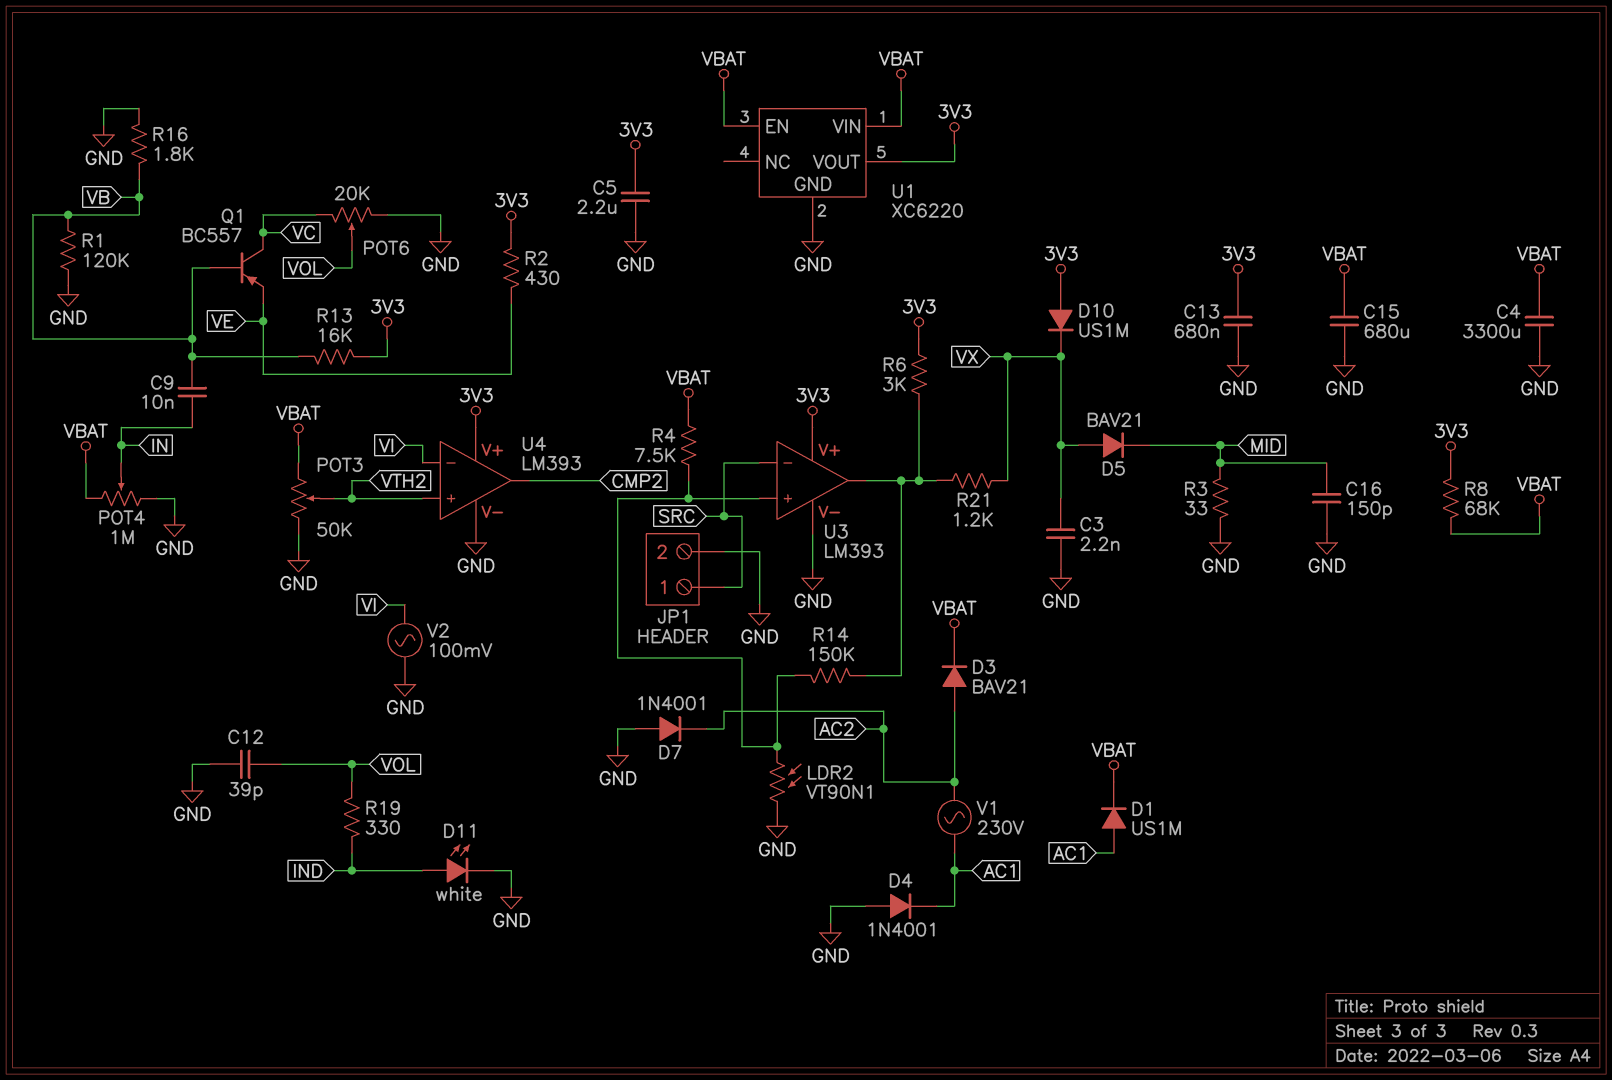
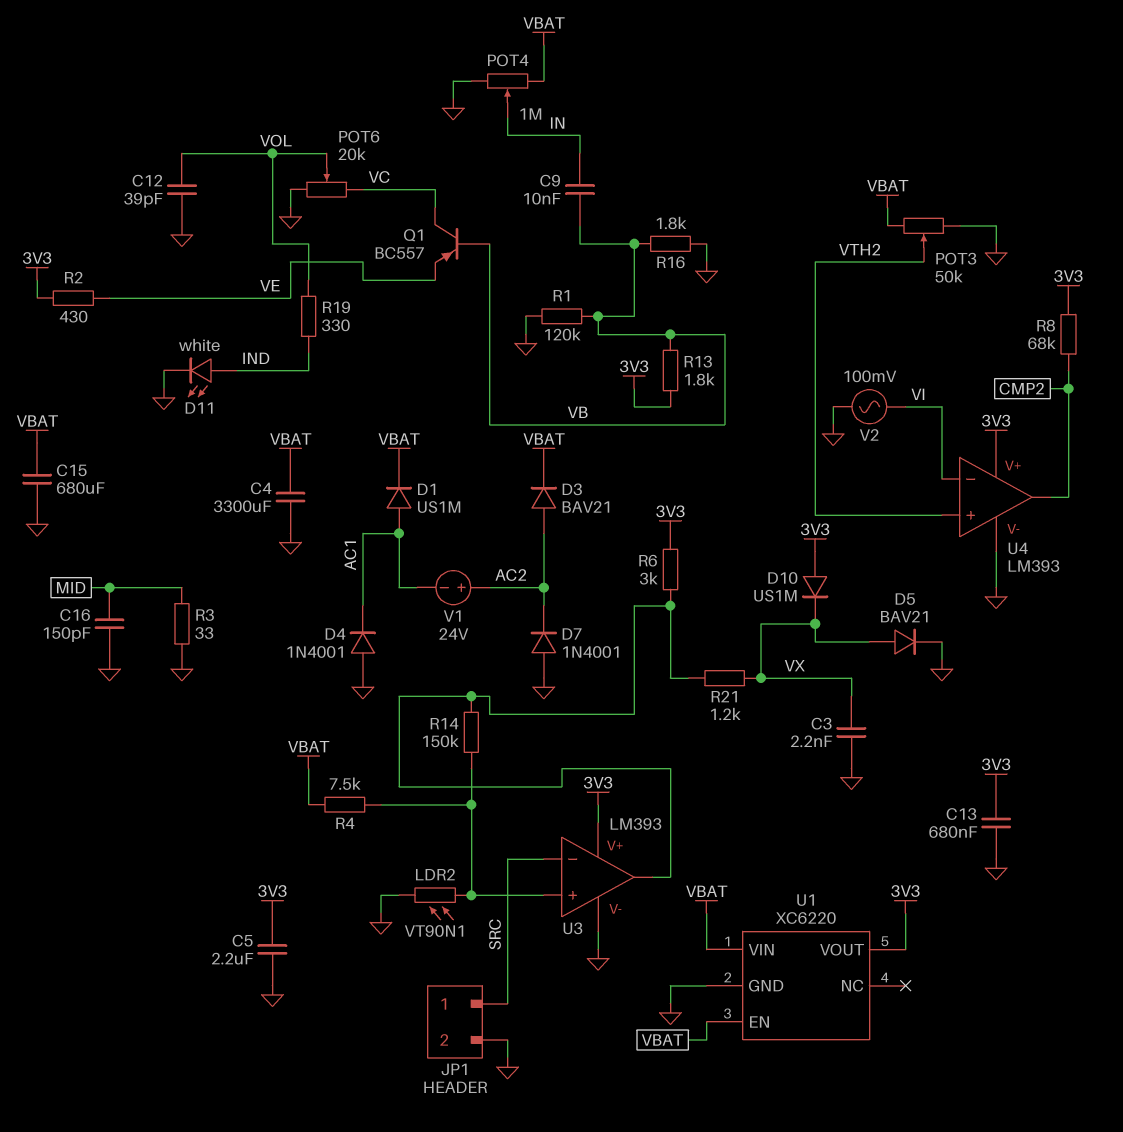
D5: diode BAV21 (A VX, K MID) -> diode BAV21 (A VX, K GND)
R8: 68k (3V3, VBAT) -> 68k (3V3, CMP2)
R13: 16k (3V3, VB) -> 1.8k (3V3, VB)
V1: AC 230V (AC1, AC2) -> 24V (plus AC2, minus AC1)

